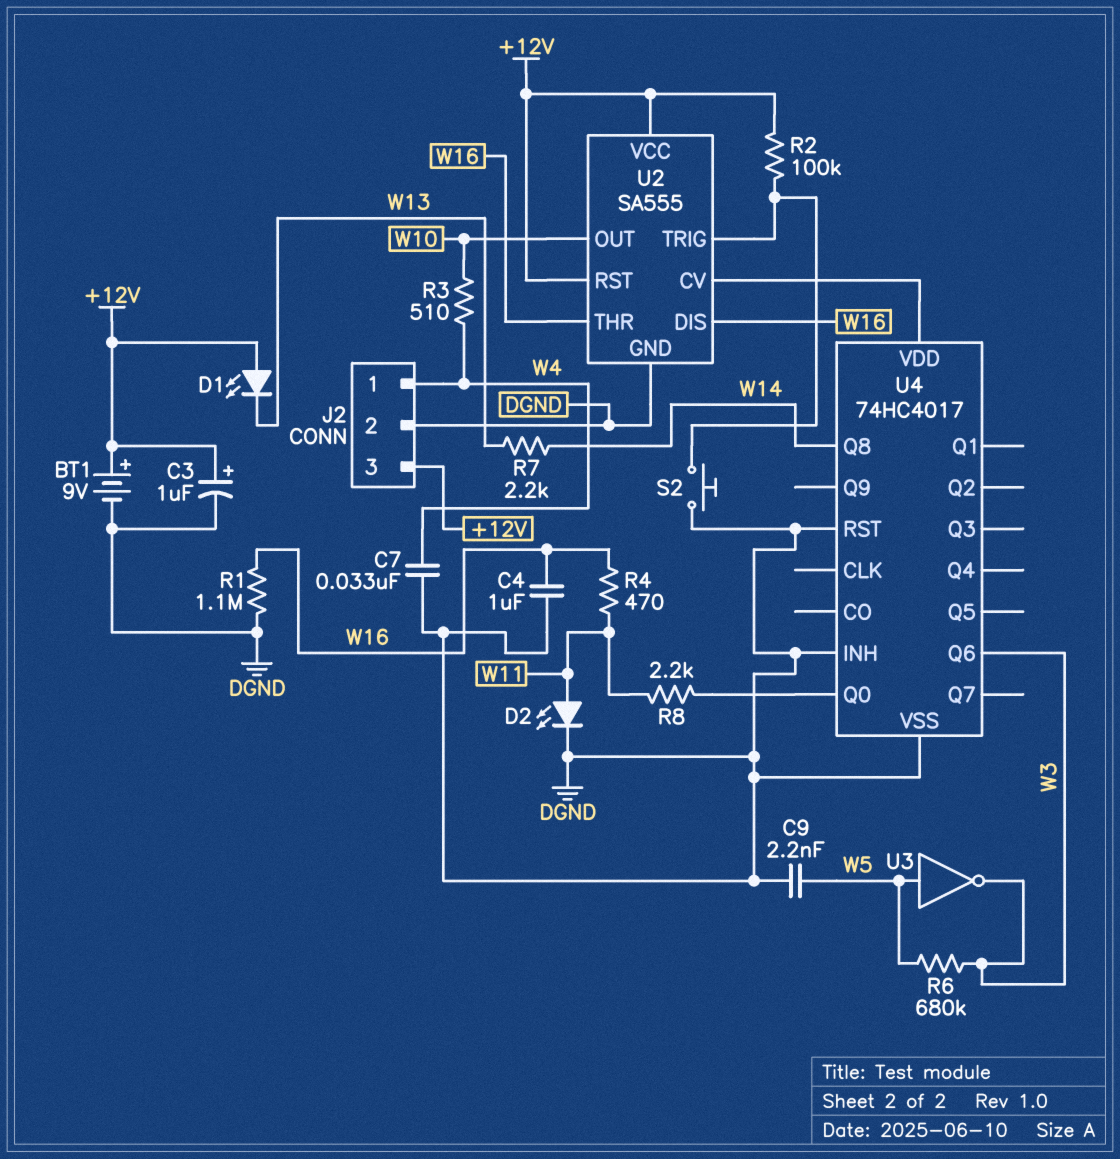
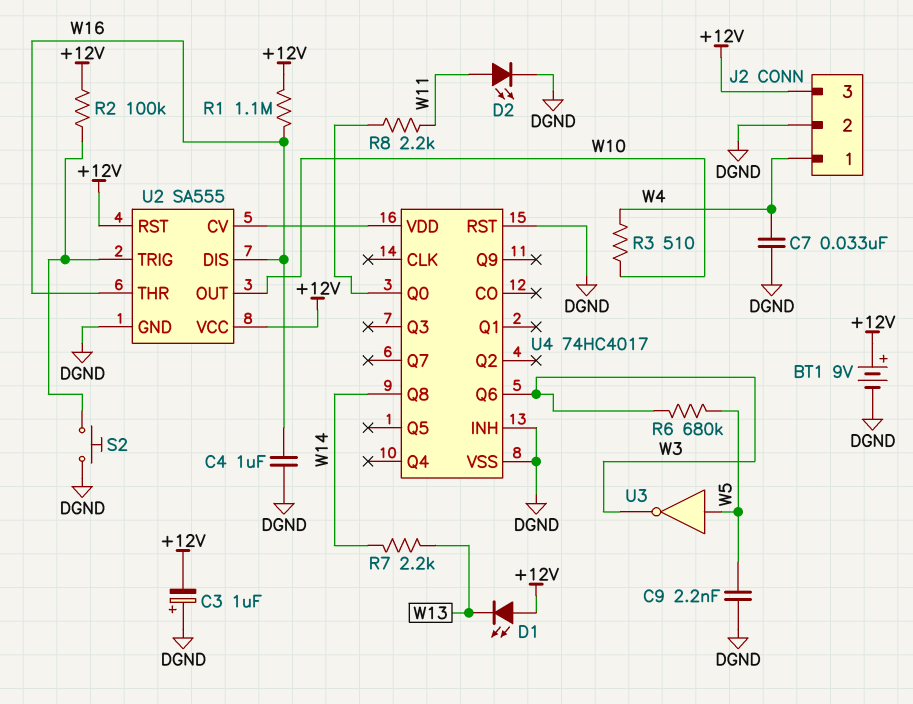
C3: 1uF (plus +12V, minus DGND) -> 1uF (plus DGND, minus +12V)
R1: 1.1M (DGND, W16) -> 1.1M (+12V, W16)
R4: 470 (W11, W16) -> none

